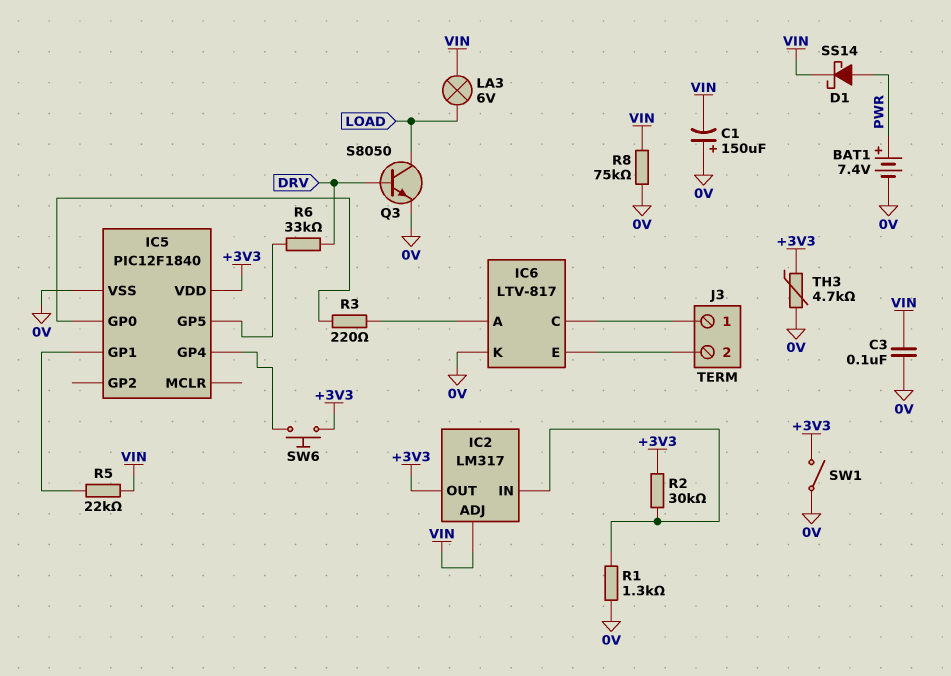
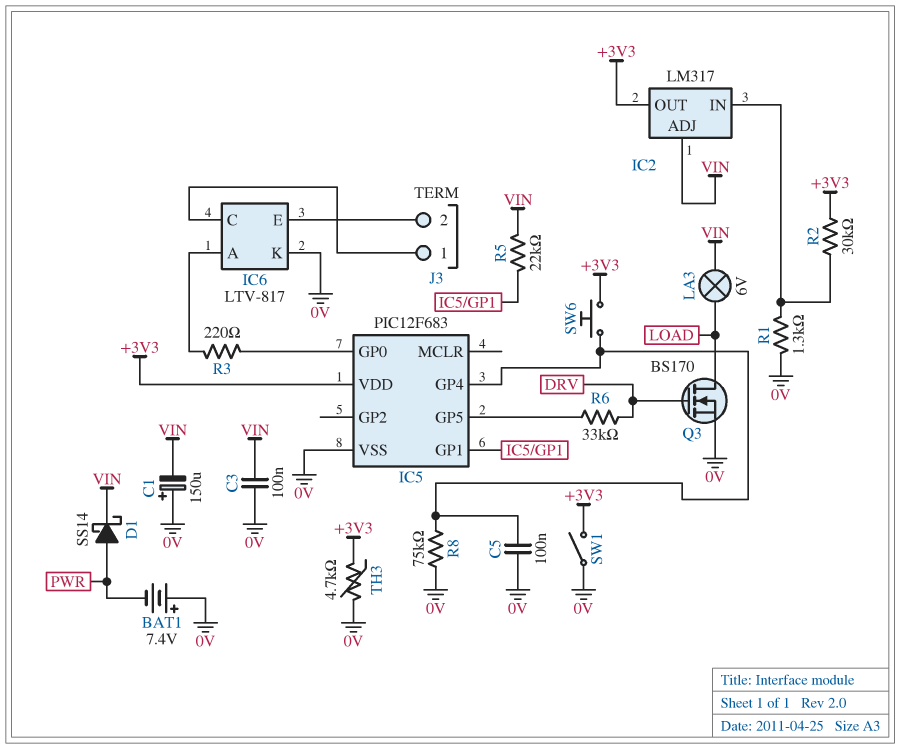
BAT1: 7.4V (plus PWR, minus 0V) -> 7.4V (plus 0V, minus PWR)
C5: none -> 100nF (0V, IC5/GP4)
IC5: PIC12F1840 -> PIC12F683
Q3: NPN S8050 (B DRV, C LOAD, E 0V) -> NMOS BS170 (G DRV, D LOAD, S 0V)
R8: 75k (0V, VIN) -> 75k (0V, IC5/GP4)

